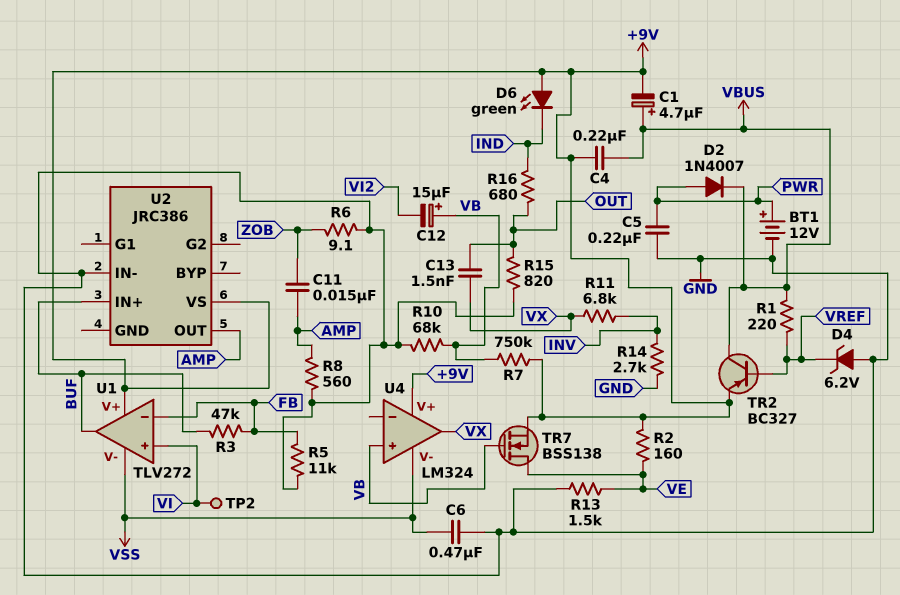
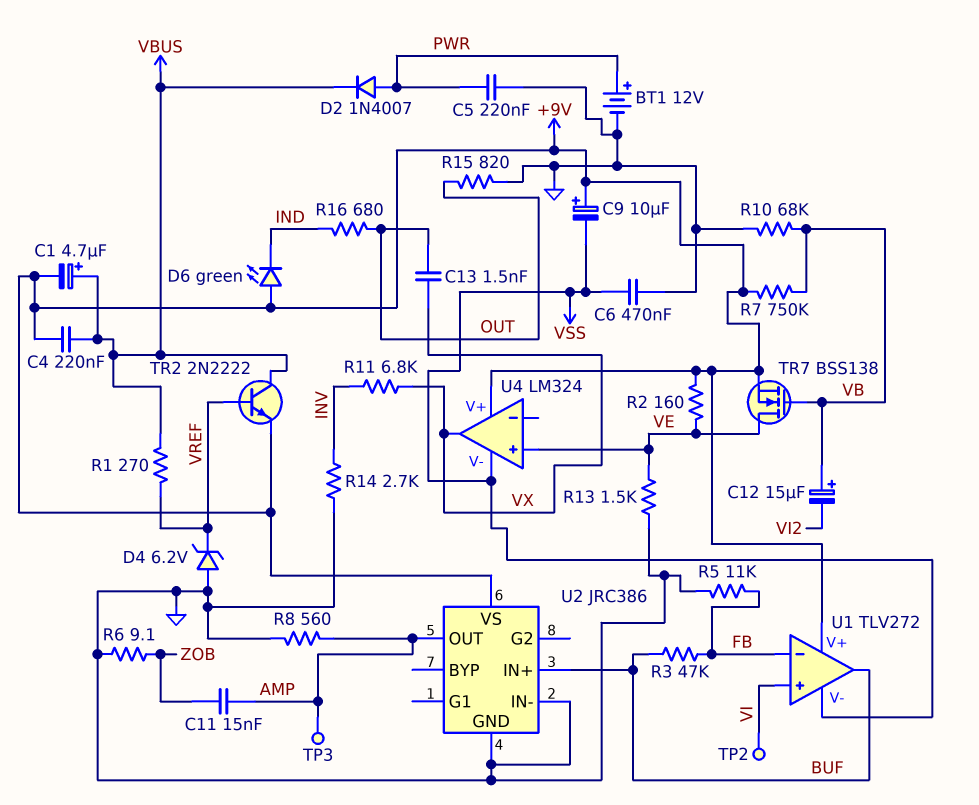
C9: none -> 10uF (plus +9V, minus VSS)
R1: 220 (VBUS, VREF) -> 270 (VBUS, VREF)
TP3: none -> test point (AMP)
TR2: PNP BC327 (B VREF, C VBUS, E +9V) -> NPN 2N2222 (B VREF, C VBUS, E +9V)
U2 pin GND: none -> GND
U4 pin in+: VB -> VE

